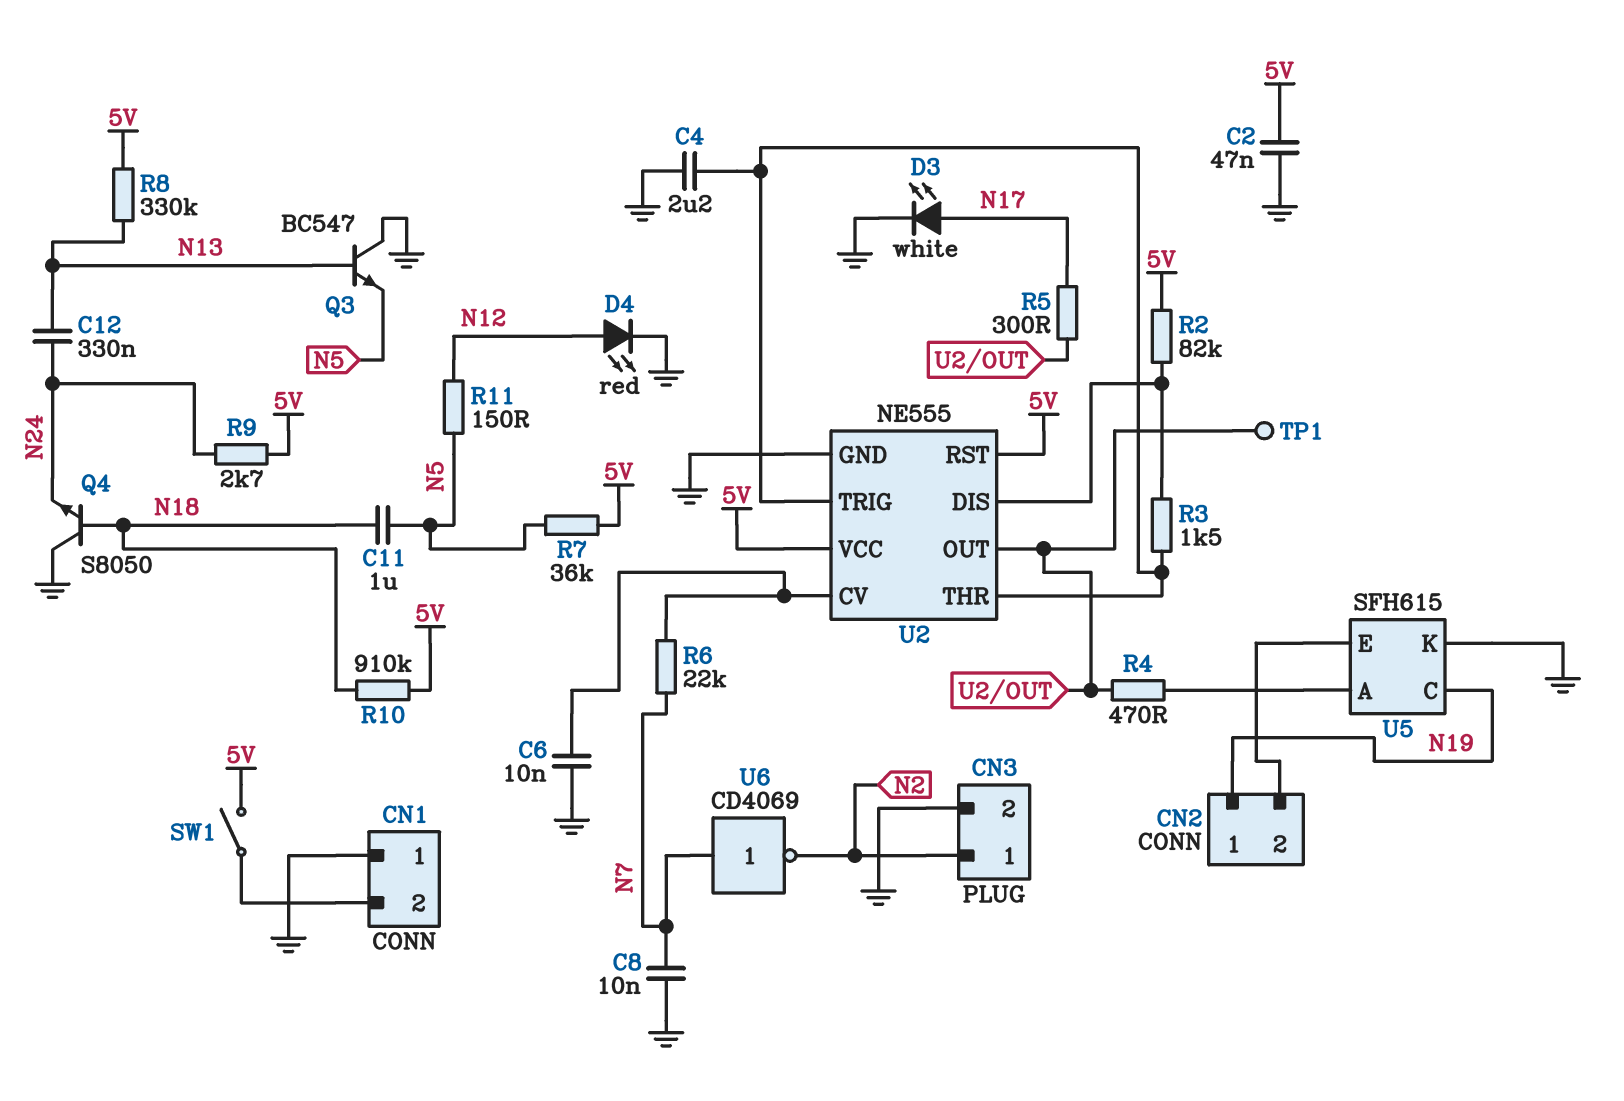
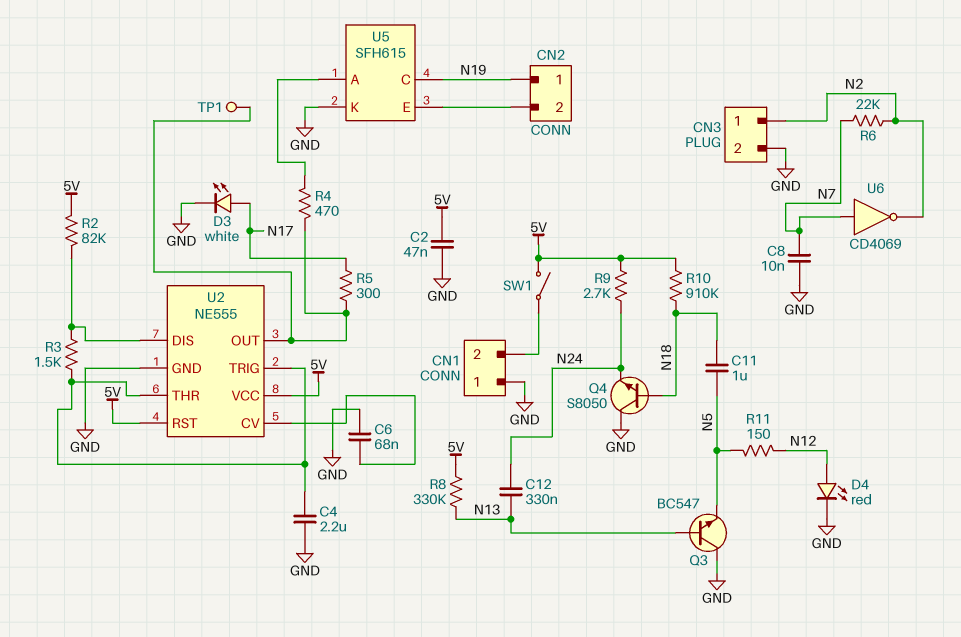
C6: 10nF (GND, U2/CV) -> 68nF (GND, U2/CV)
R6: 22k (N7, U2/CV) -> 22k (N2, N7)
R7: 36k (5V, N5) -> none

